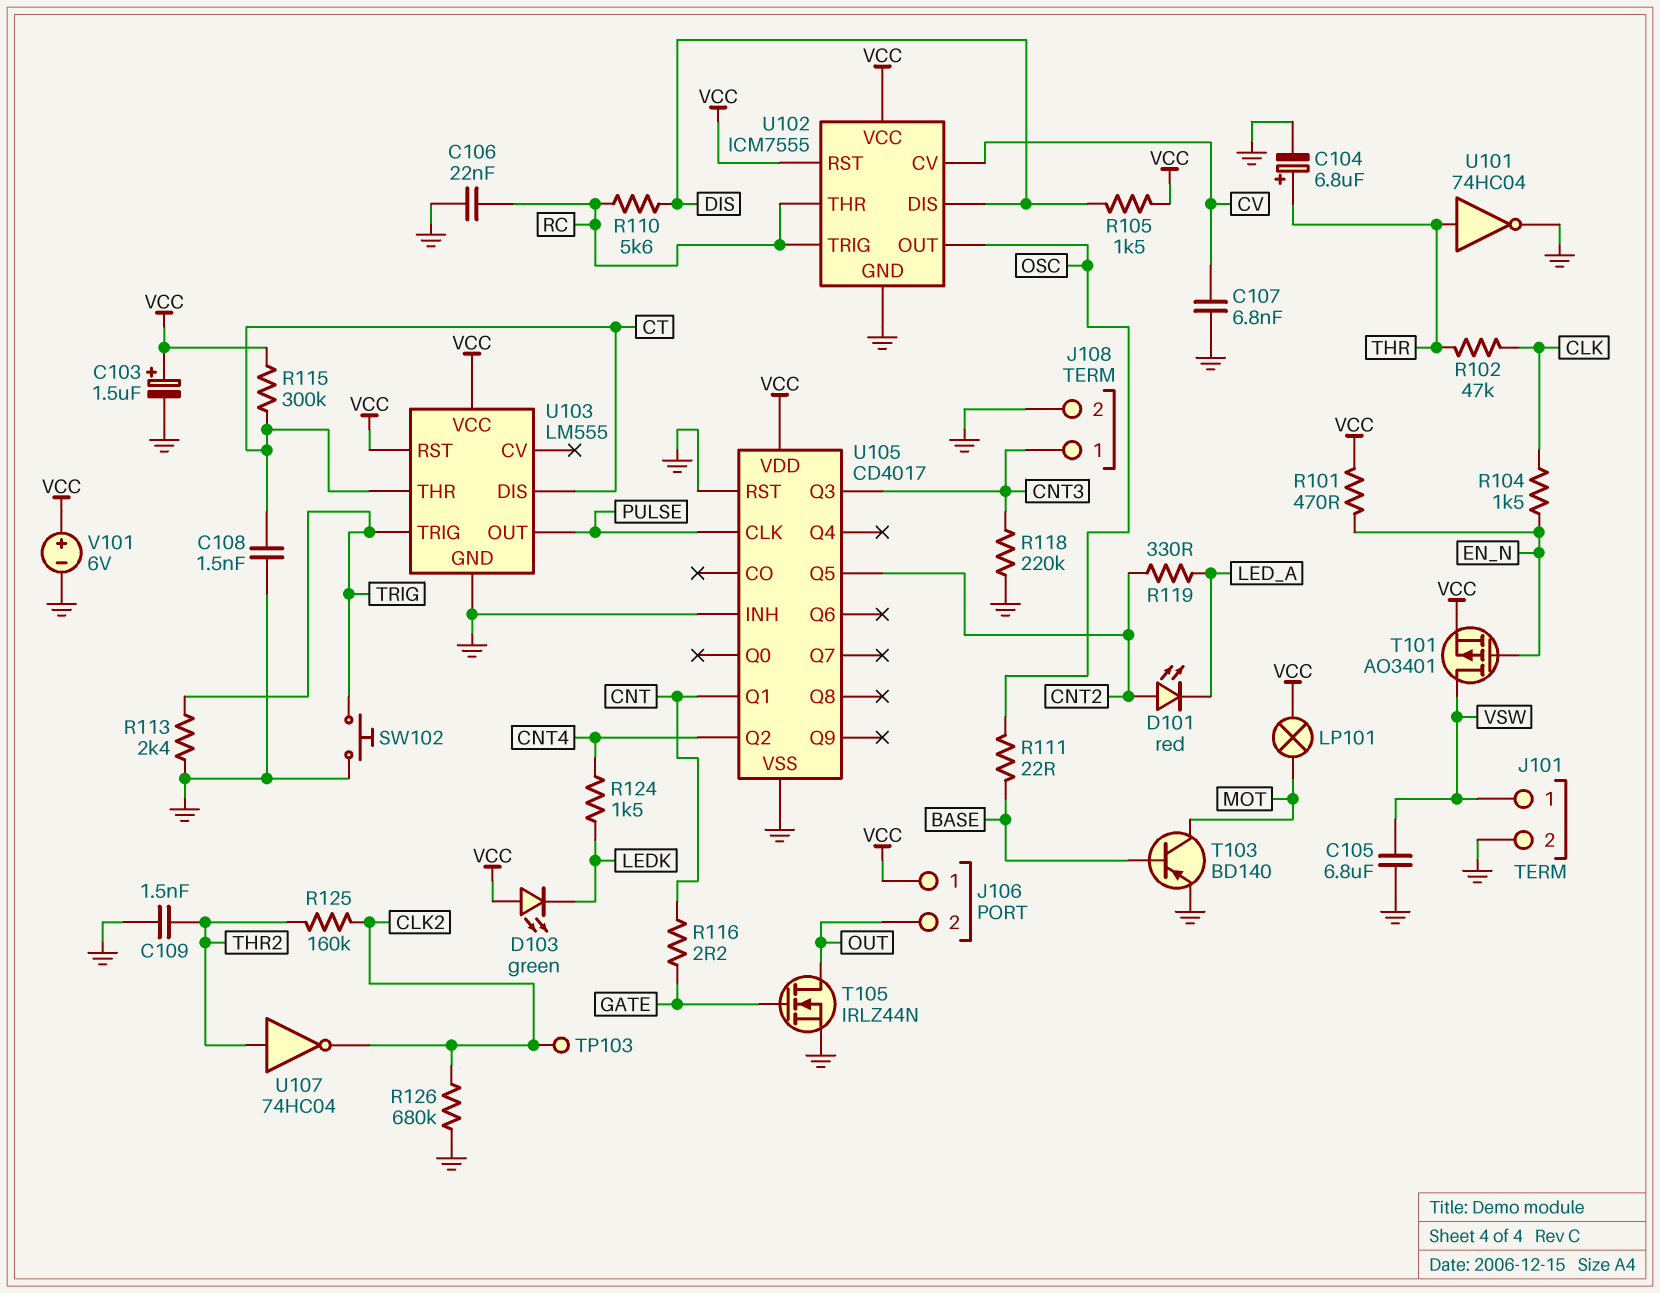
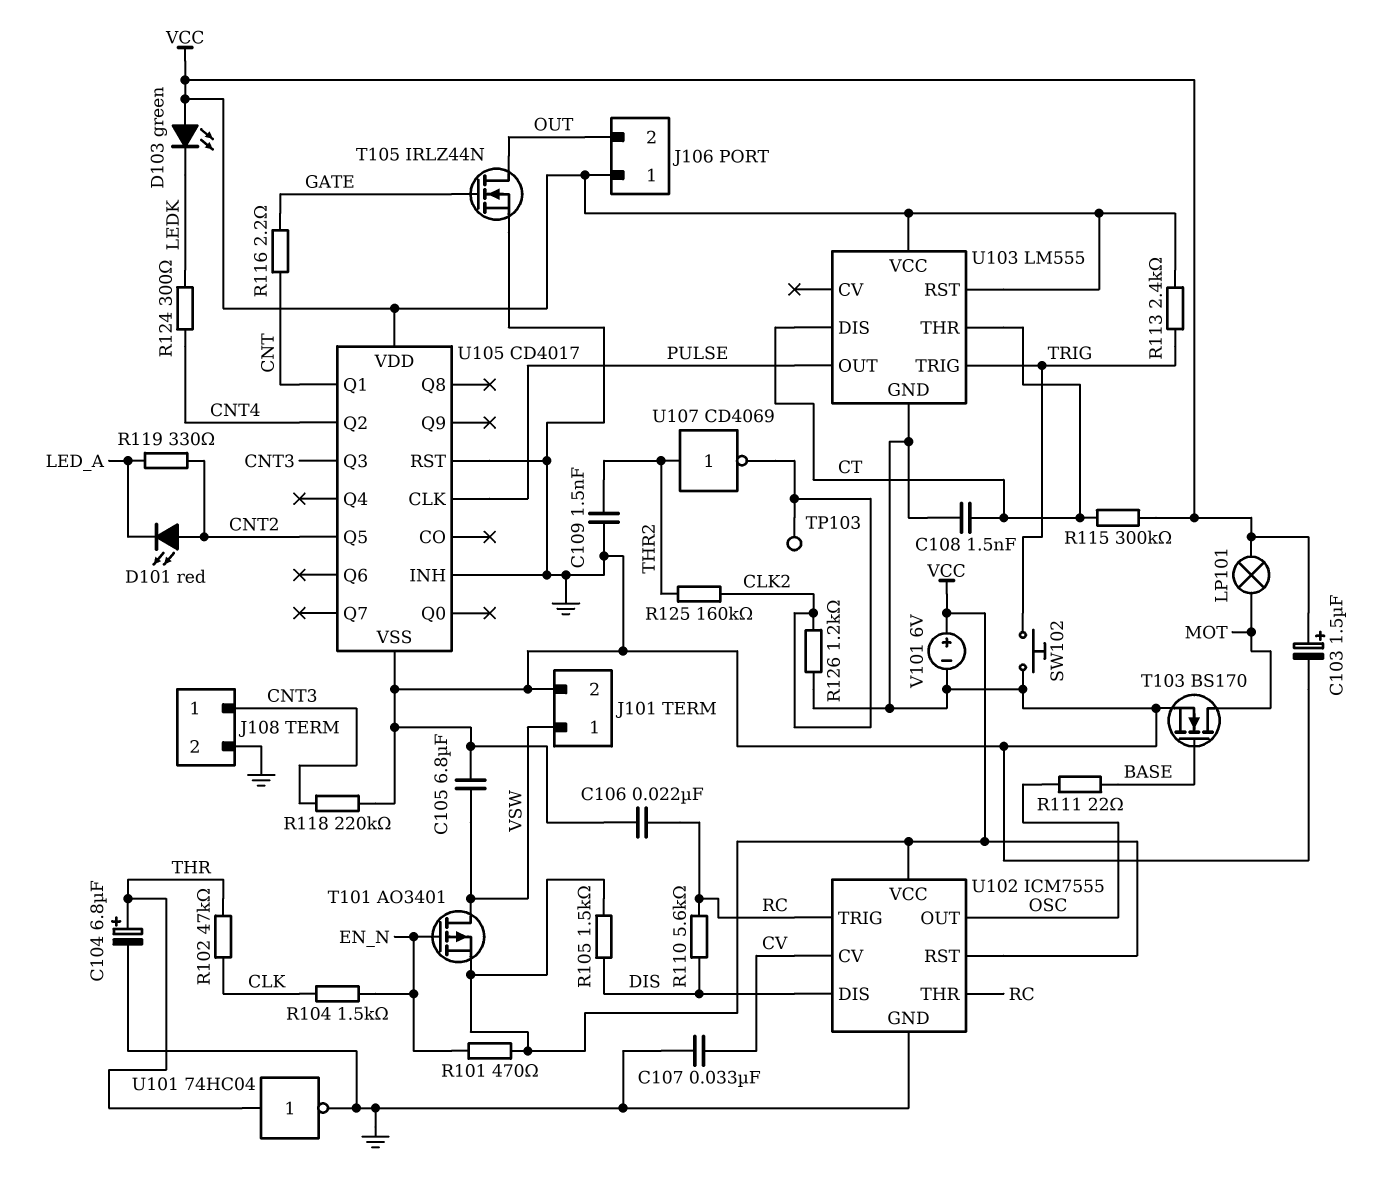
C107: 6.8nF (CV, GND) -> 33nF (CV, GND)
R113: 2.4k (GND, TRIG) -> 2.4k (TRIG, VCC)
R124: 1.5k (CNT4, LEDK) -> 300 (CNT4, LEDK)
R126: 680k (CLK2, GND) -> 1.2k (CLK2, GND)
T103: PNP BD140 (B BASE, C MOT, E GND) -> NMOS BS170 (G BASE, D MOT, S GND)
U107: NOT 74HC04 (in THR2, out CLK2) -> NOT CD4069 (in THR2, out CLK2)

